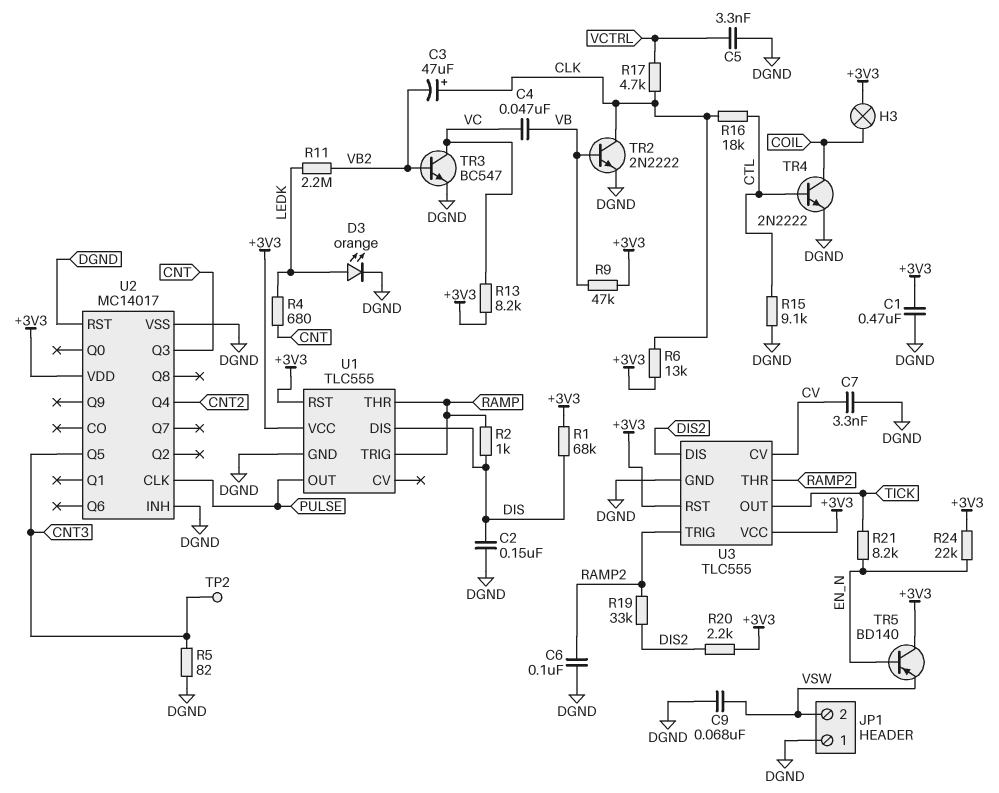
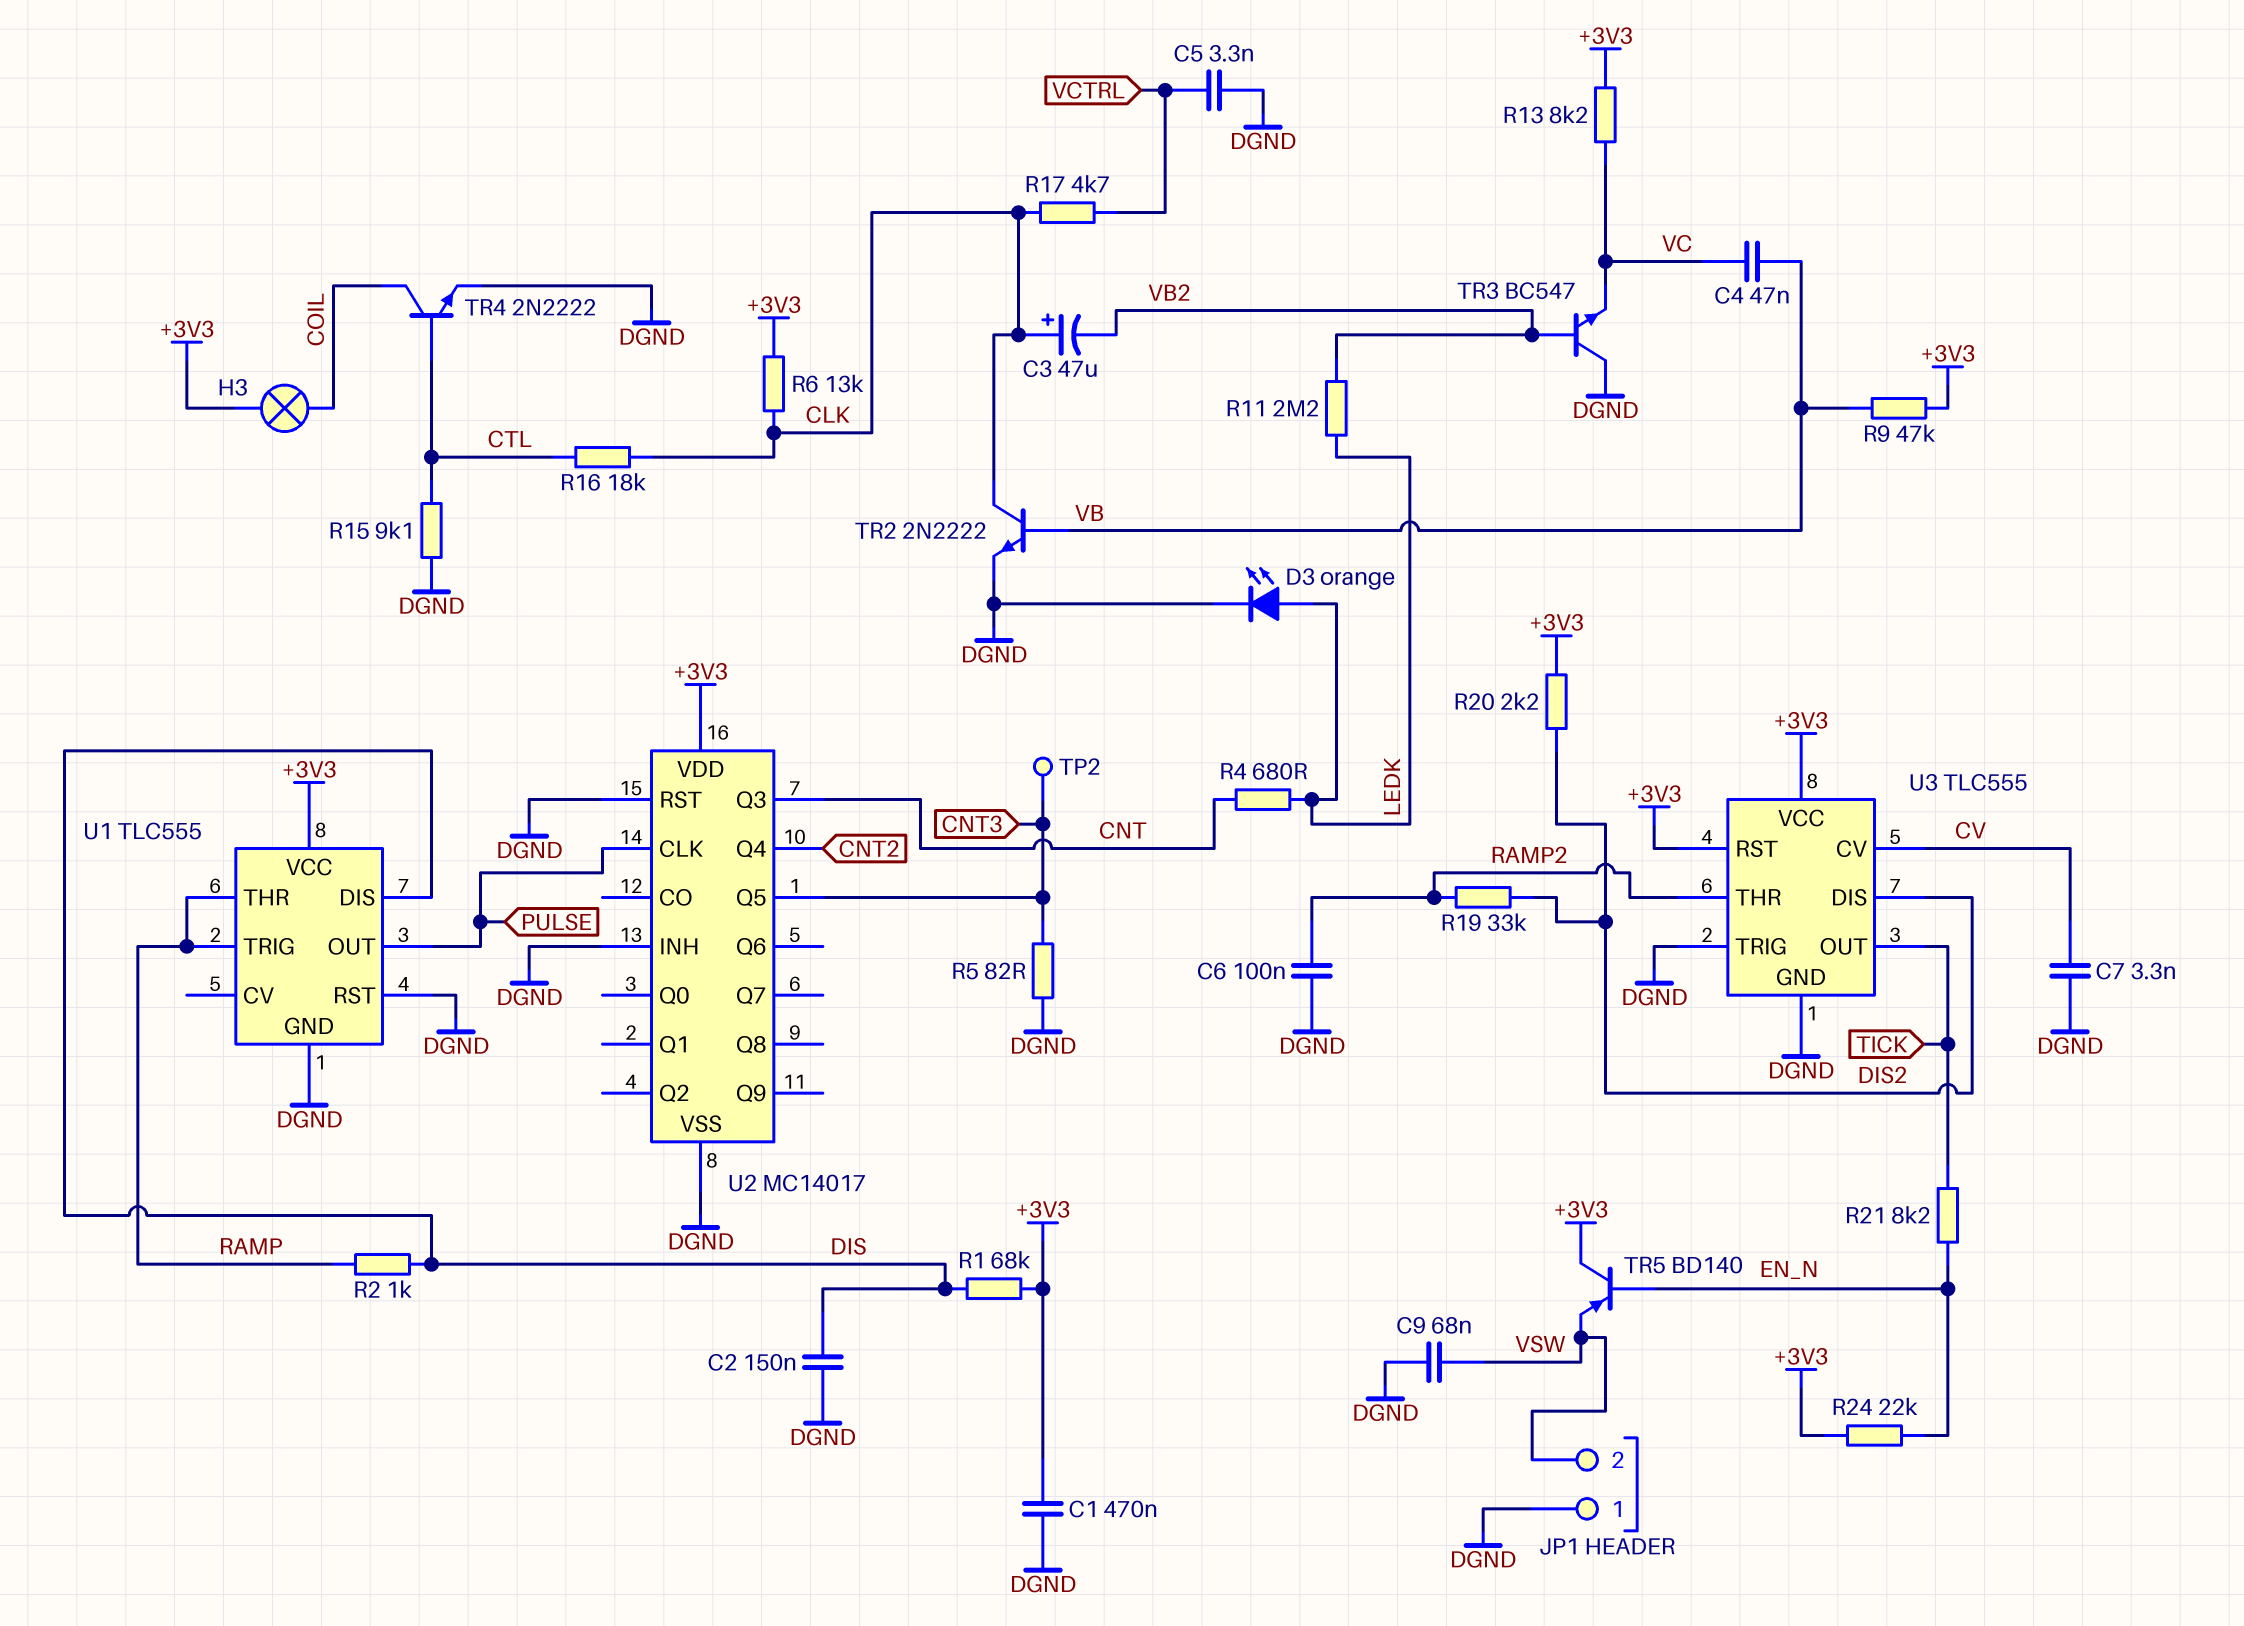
TR3: NPN BC547 (B VB2, C VC, E DGND) -> NPN BC547 (B VB2, C DGND, E VC)
U1 pin RST: +3V3 -> DGND
U3 pin TRIG: RAMP2 -> DGND

